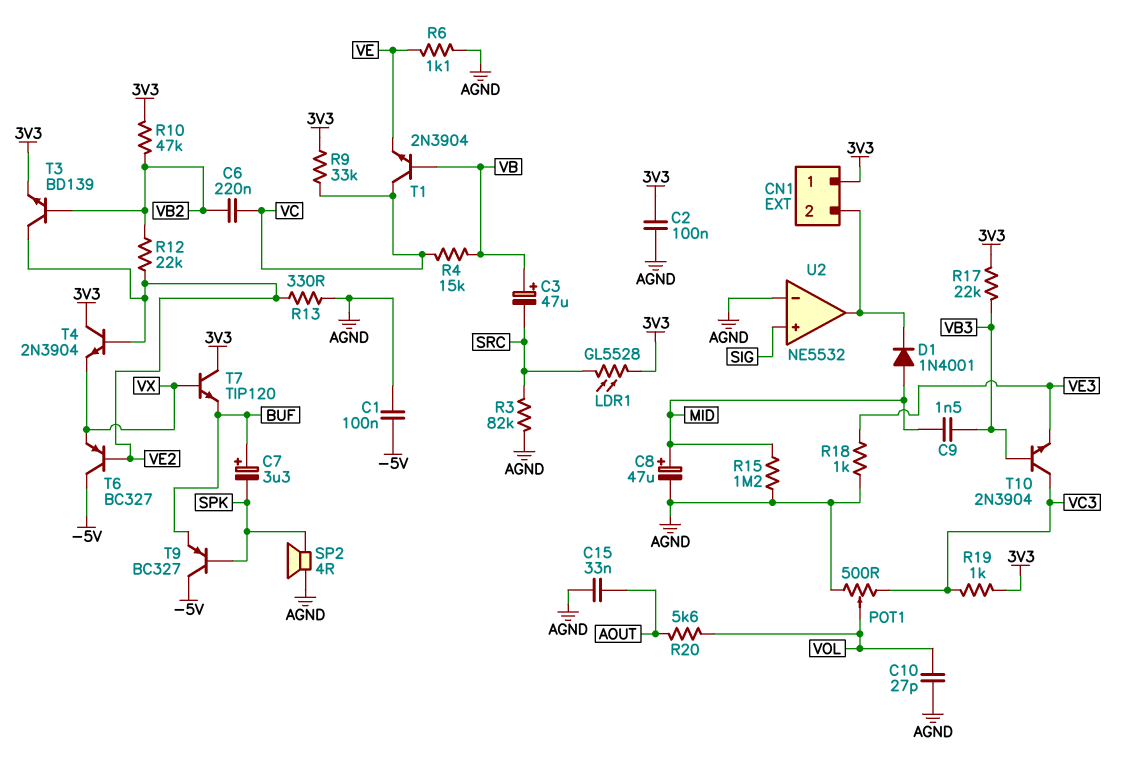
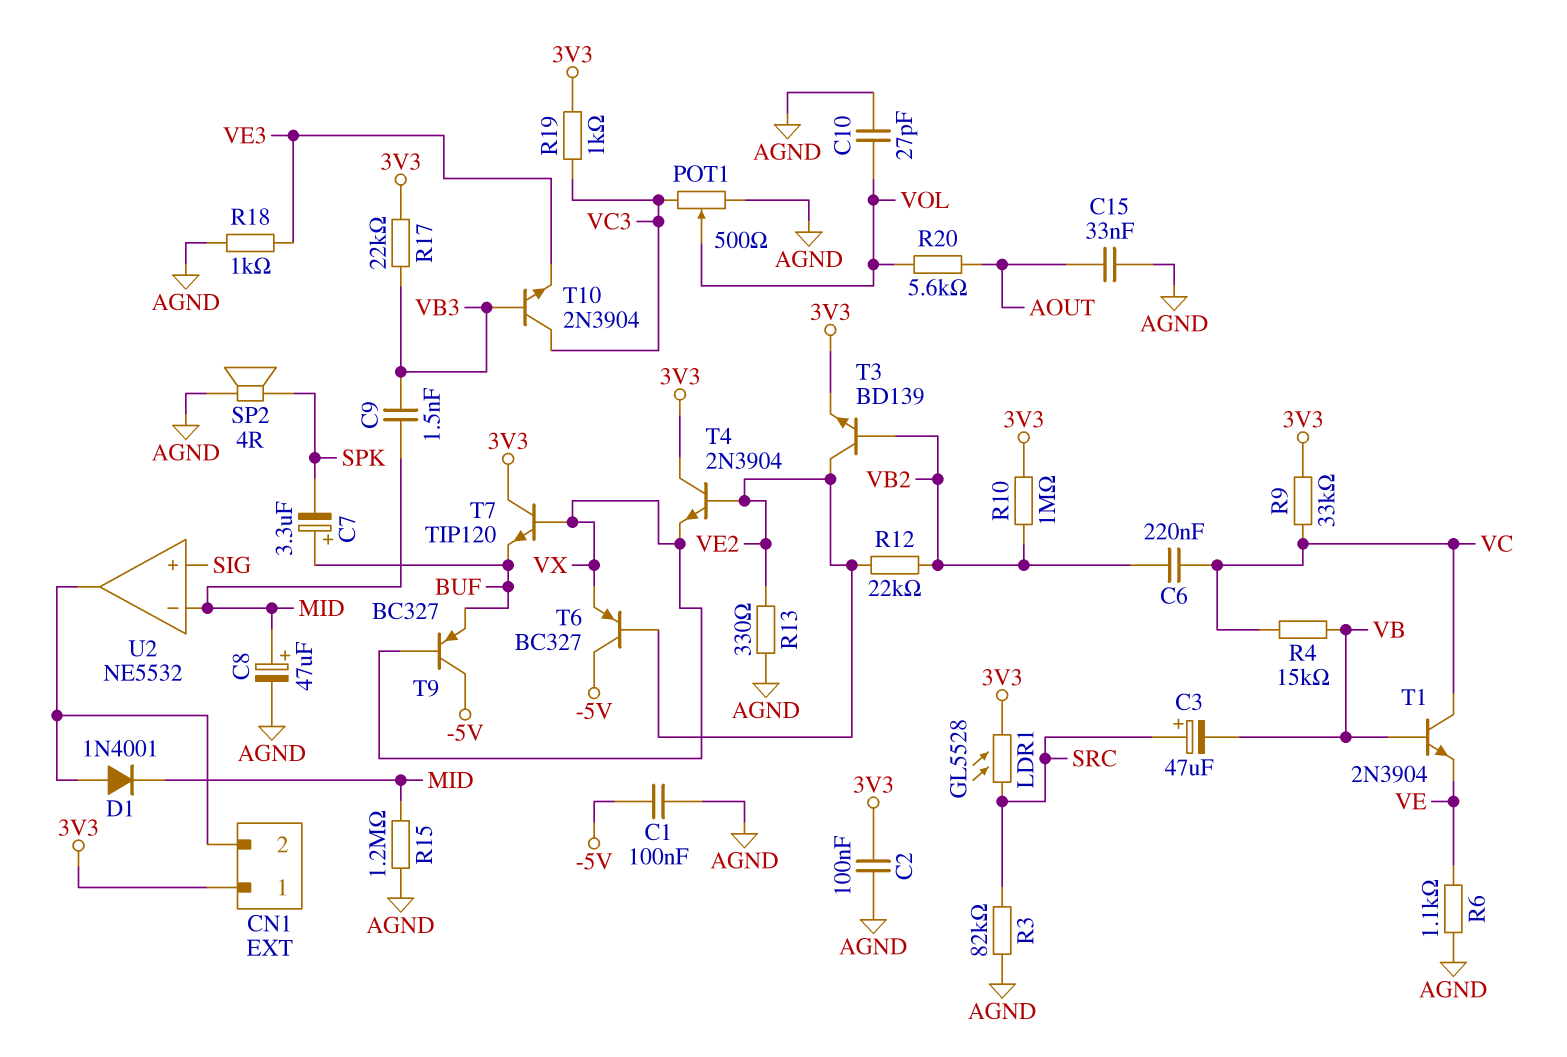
C3: 47uF (plus VB, minus SRC) -> 47uF (plus SRC, minus VB)
D1: diode 1N4001 (A MID, K CN1/2) -> diode 1N4001 (A CN1/2, K MID)
R10: 47k (3V3, VB2) -> 1M (3V3, VB2)
T9: PNP BC327 (B SPK, C -5V, E BUF) -> PNP BC327 (B VX, C -5V, E BUF)
U2 pin in-: AGND -> MID

